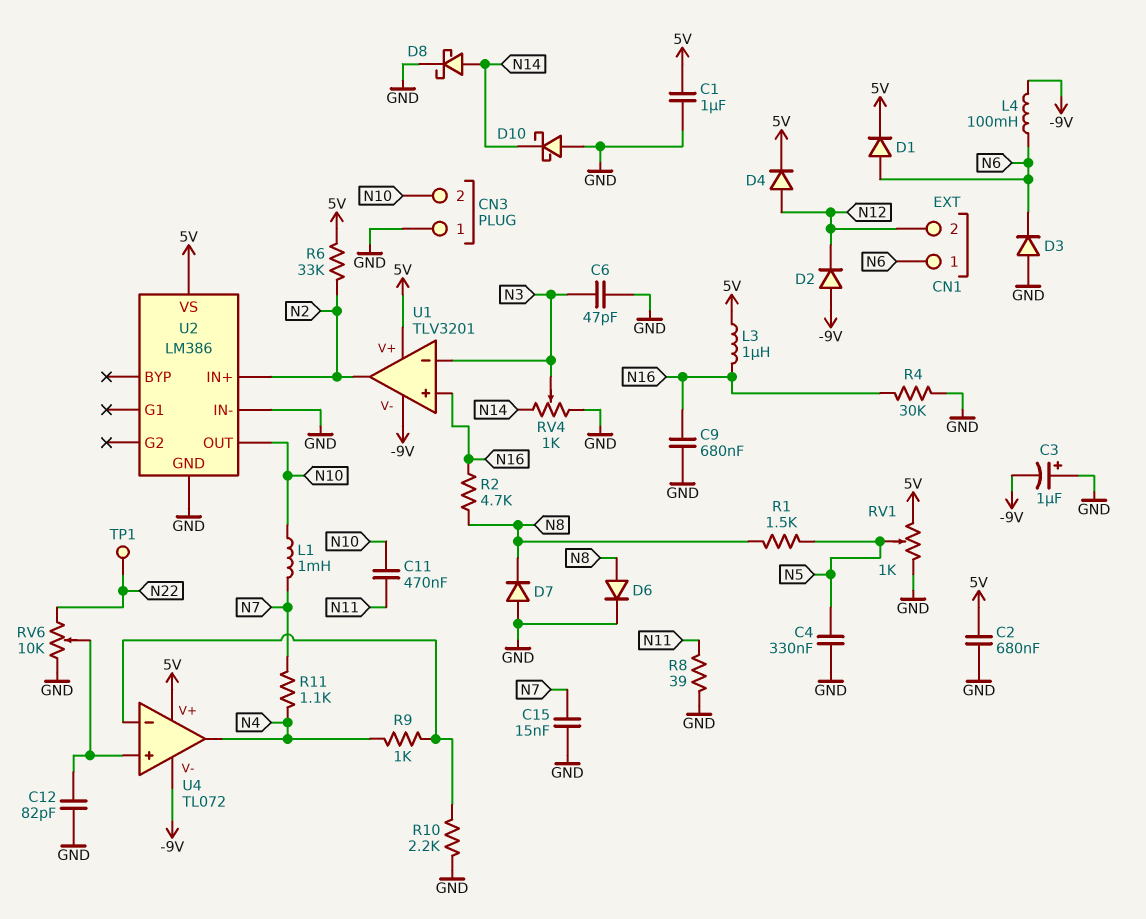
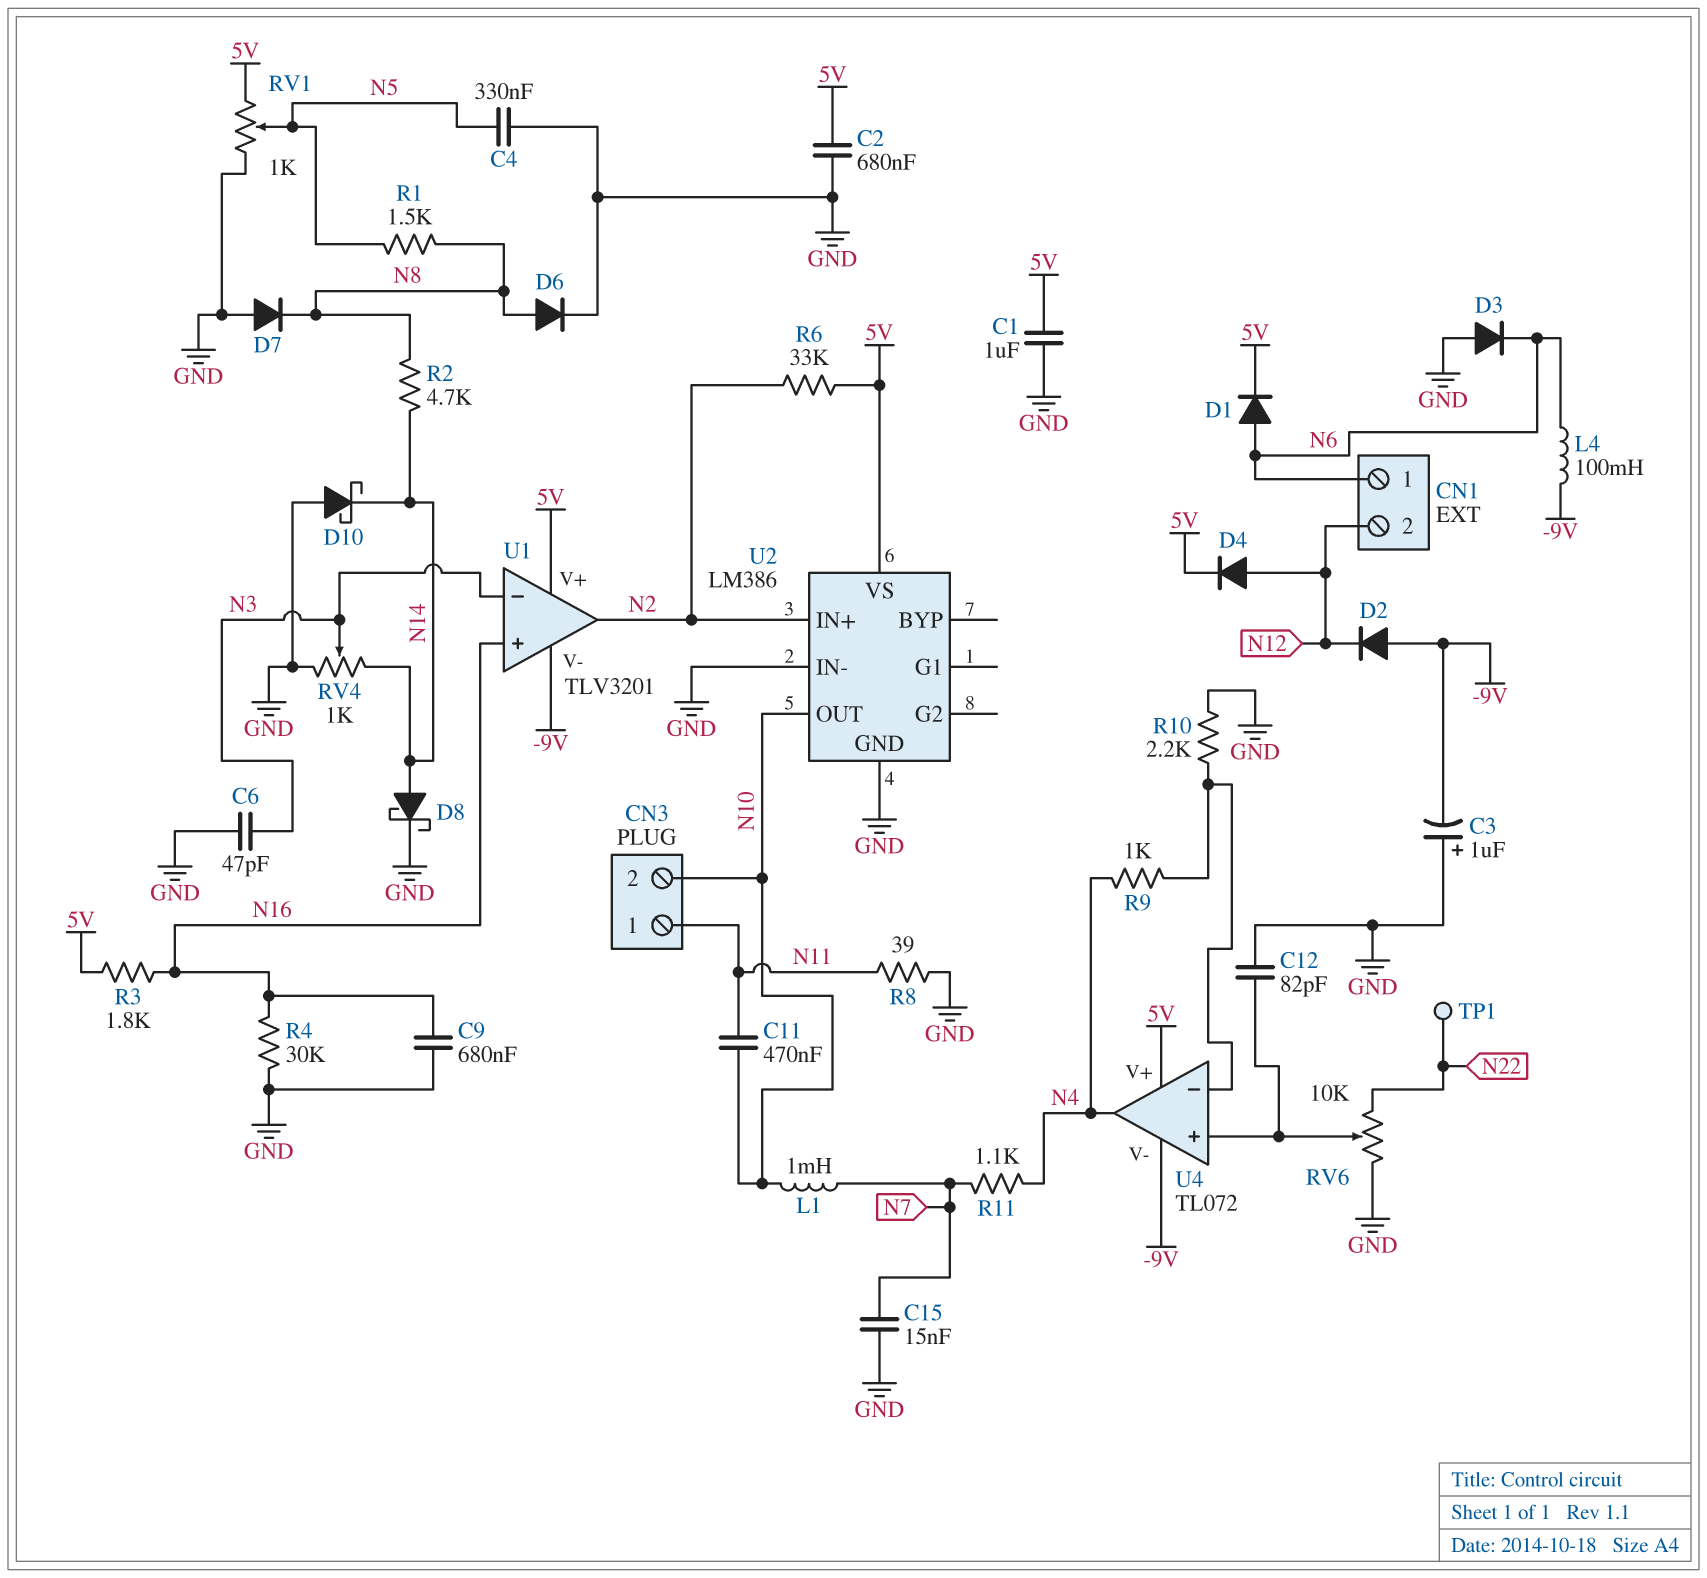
CN3 pin 1: GND -> N11
L3: 1uH (5V, N16) -> none
R2: 4.7k (N8, N16) -> 4.7k (N8, N14)
R3: none -> 1.8k (5V, N16)

